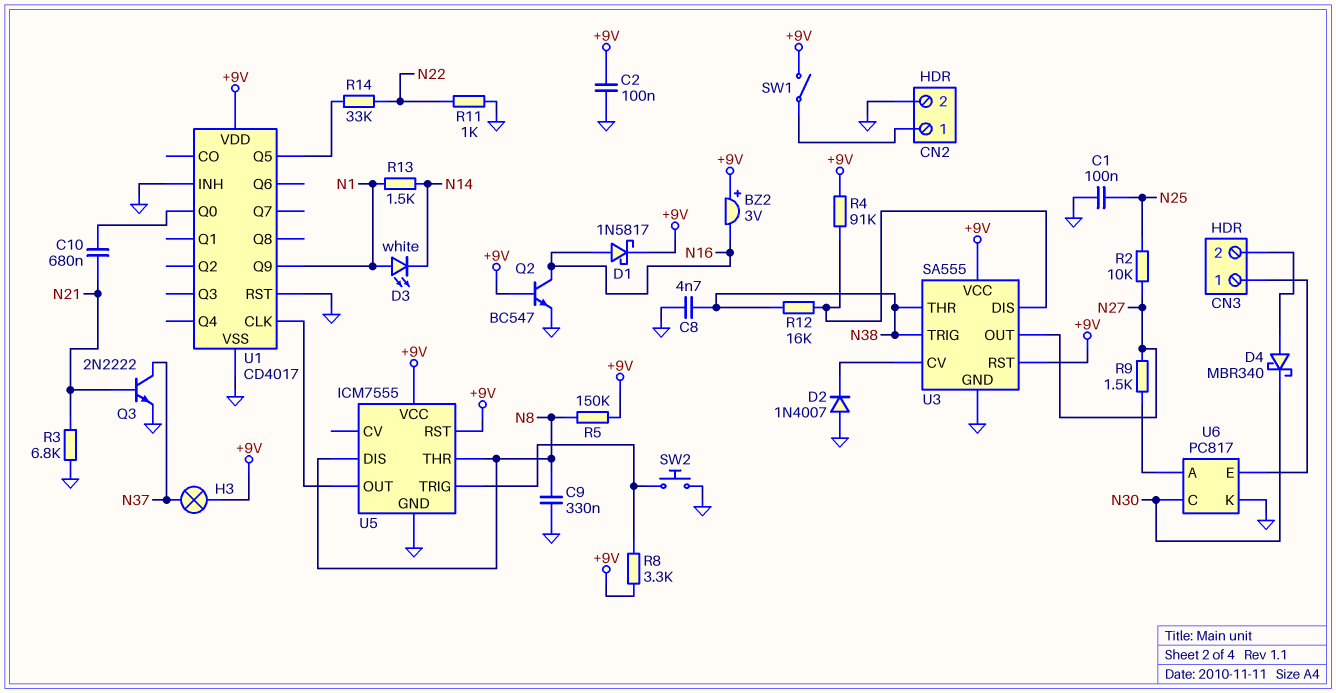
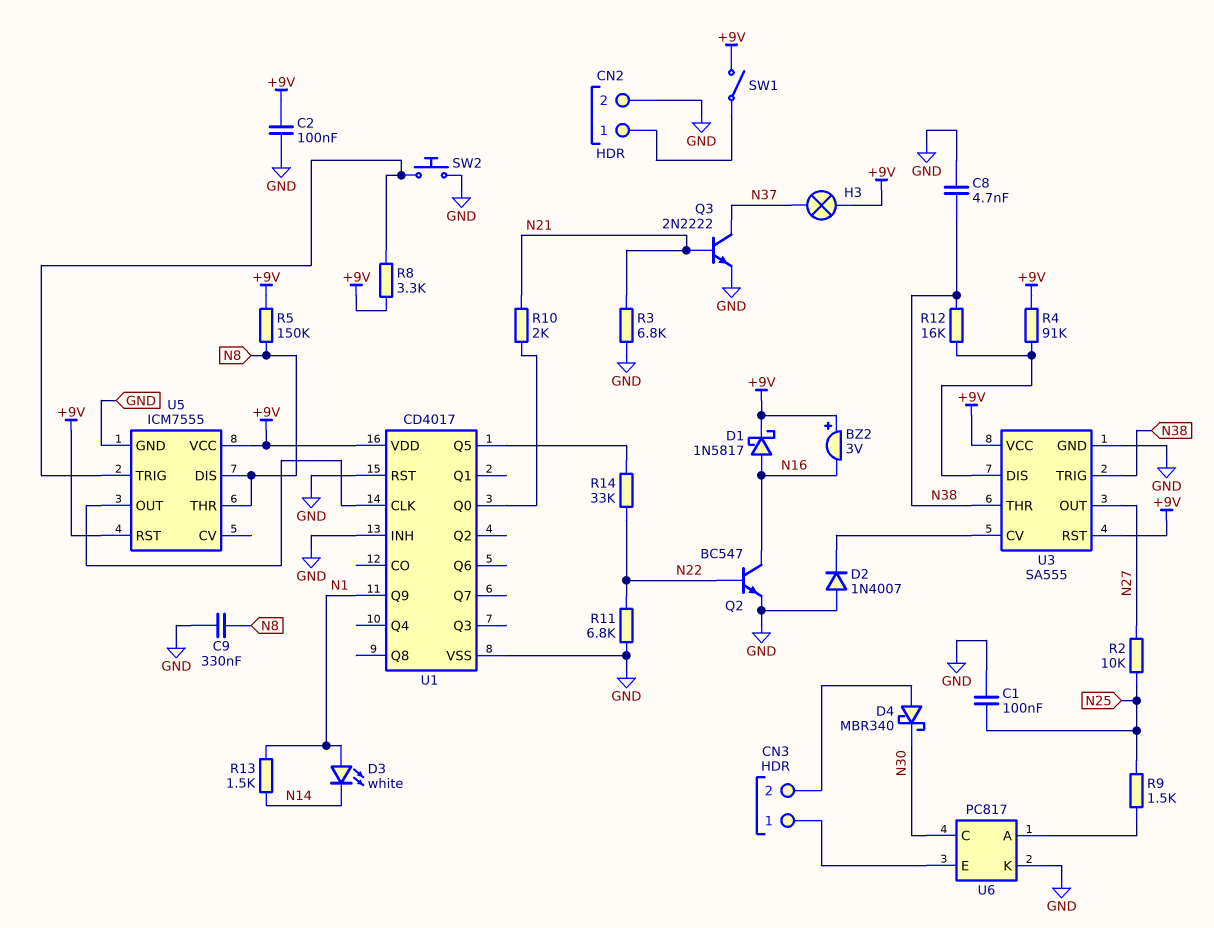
C10: 680nF (N21, U1/Q0) -> none
Q2: NPN BC547 (B +9V, C N16, E GND) -> NPN BC547 (B N22, C N16, E GND)
R9: 1.5k (N27, U6/A) -> 1.5k (N25, U6/A)
R10: none -> 2k (N21, U1/Q0)
R11: 1k (GND, N22) -> 6.8k (GND, N22)

